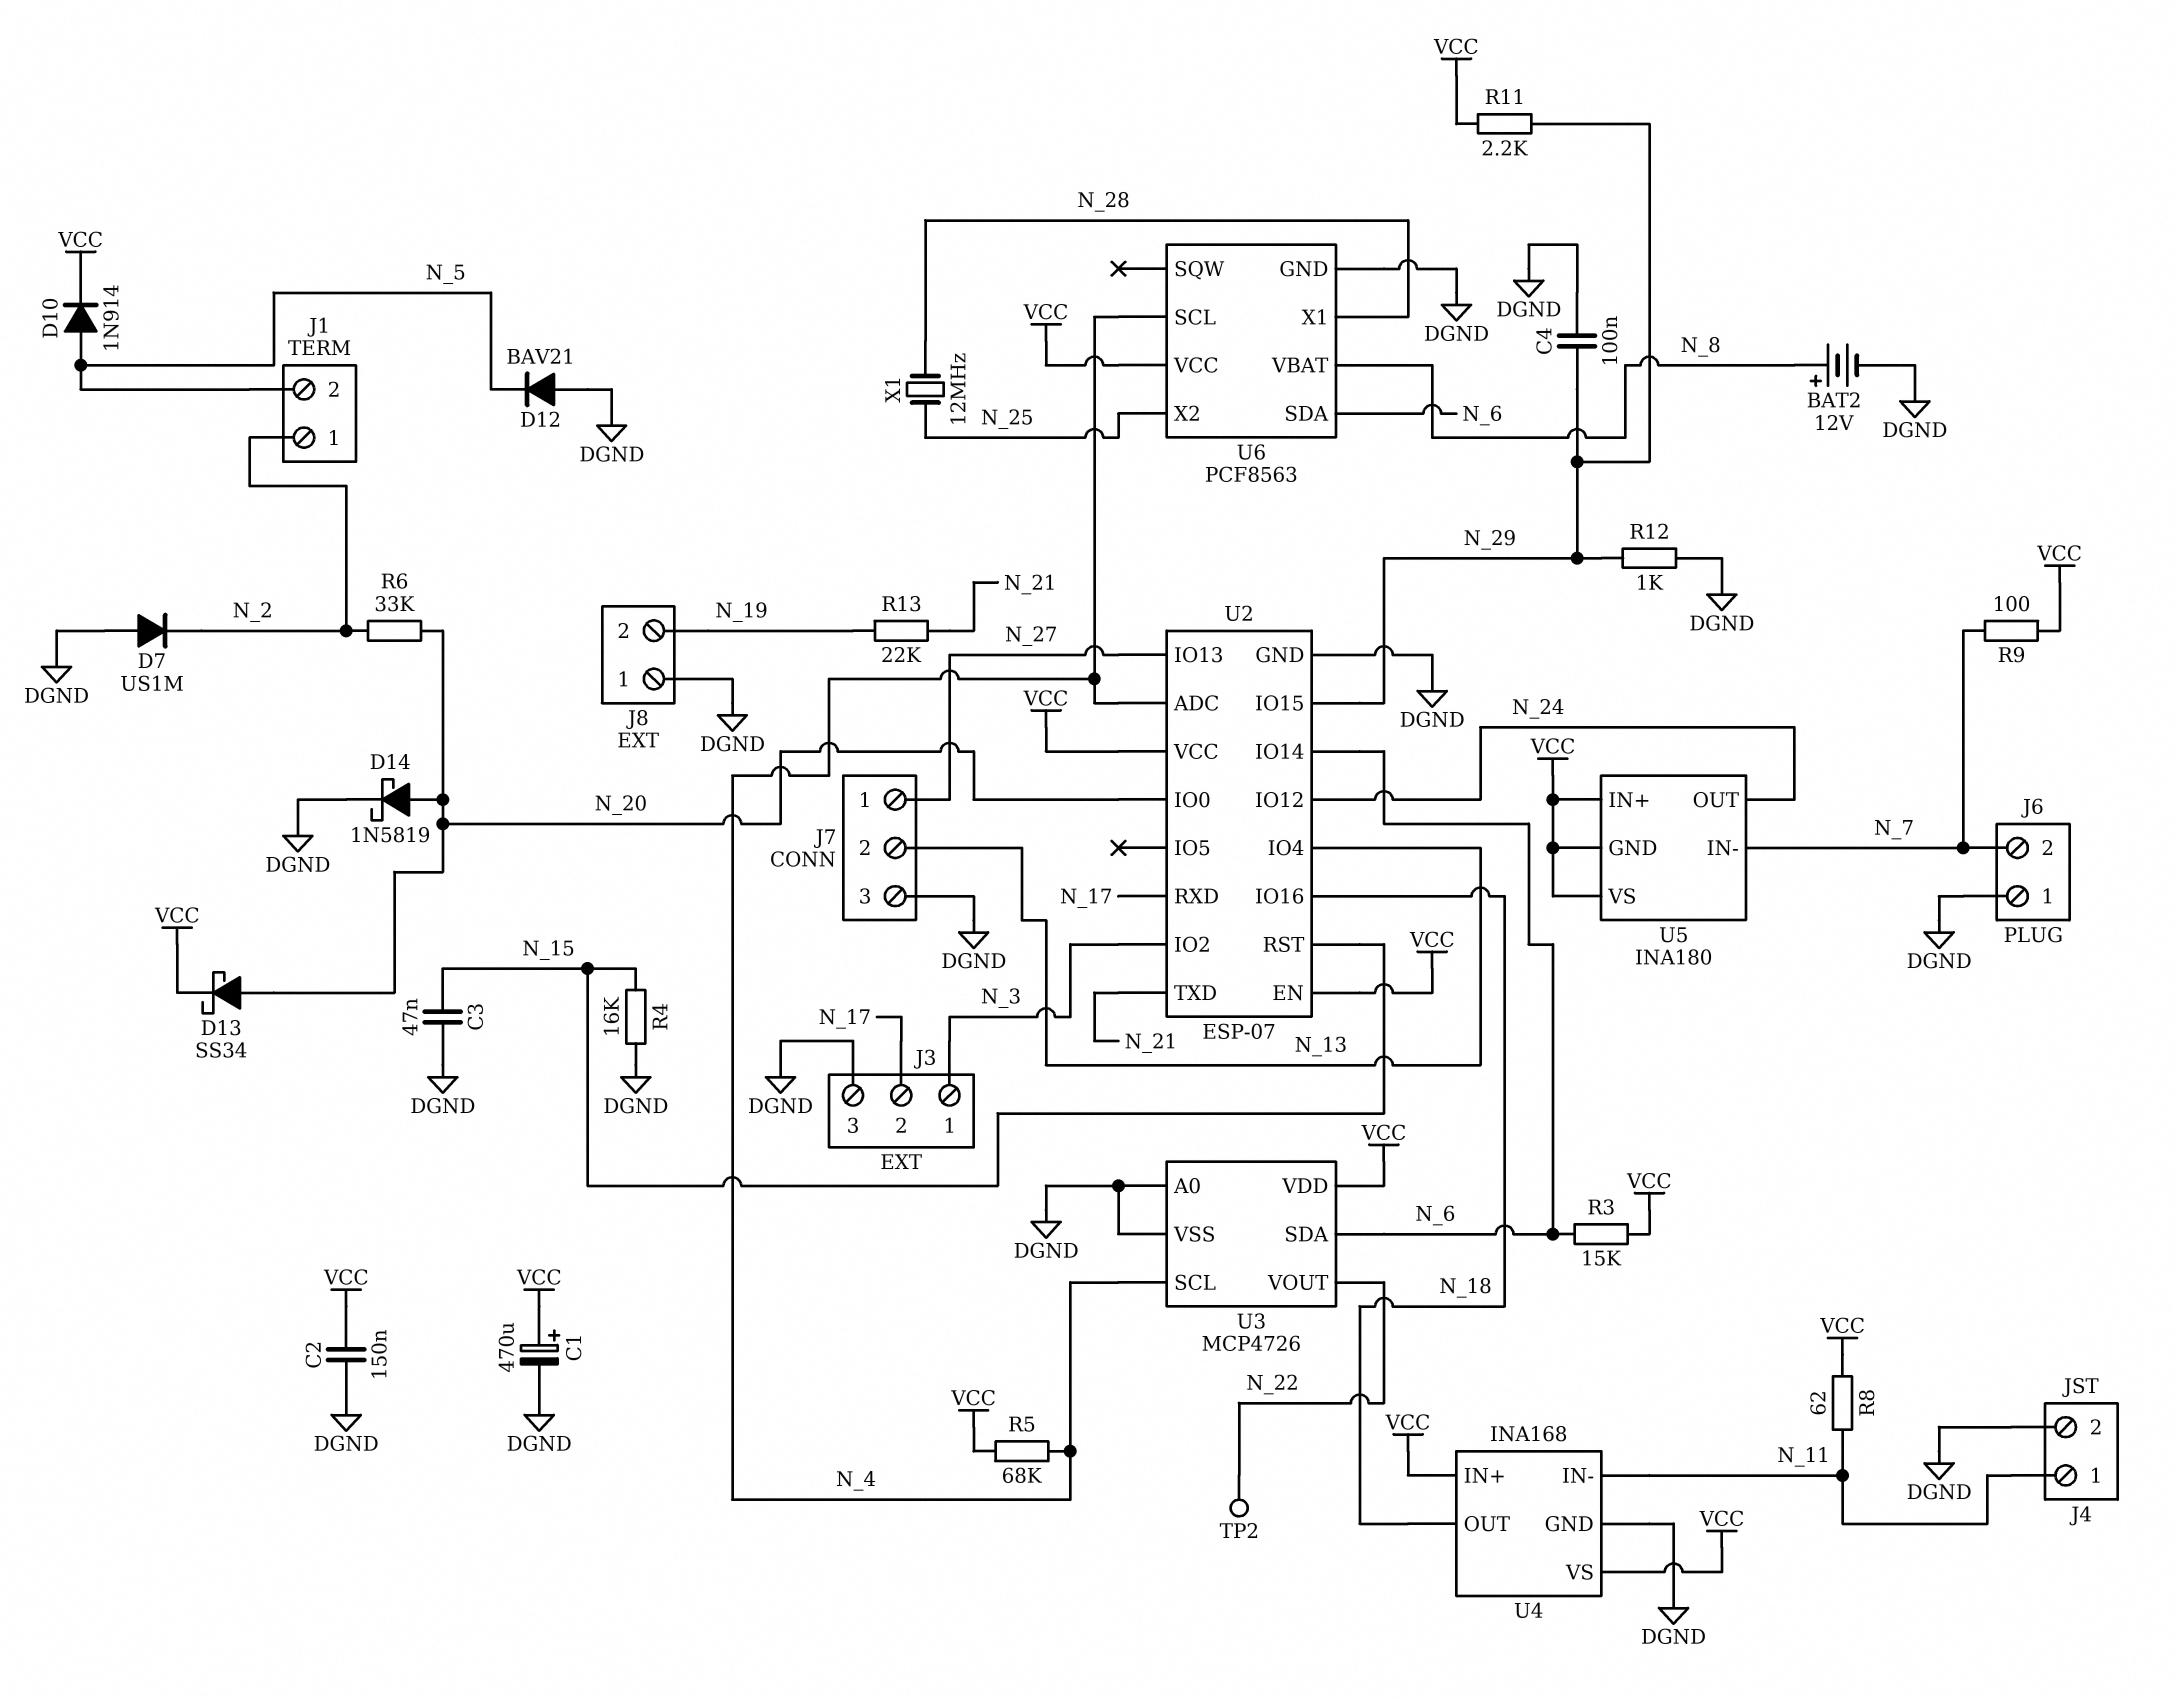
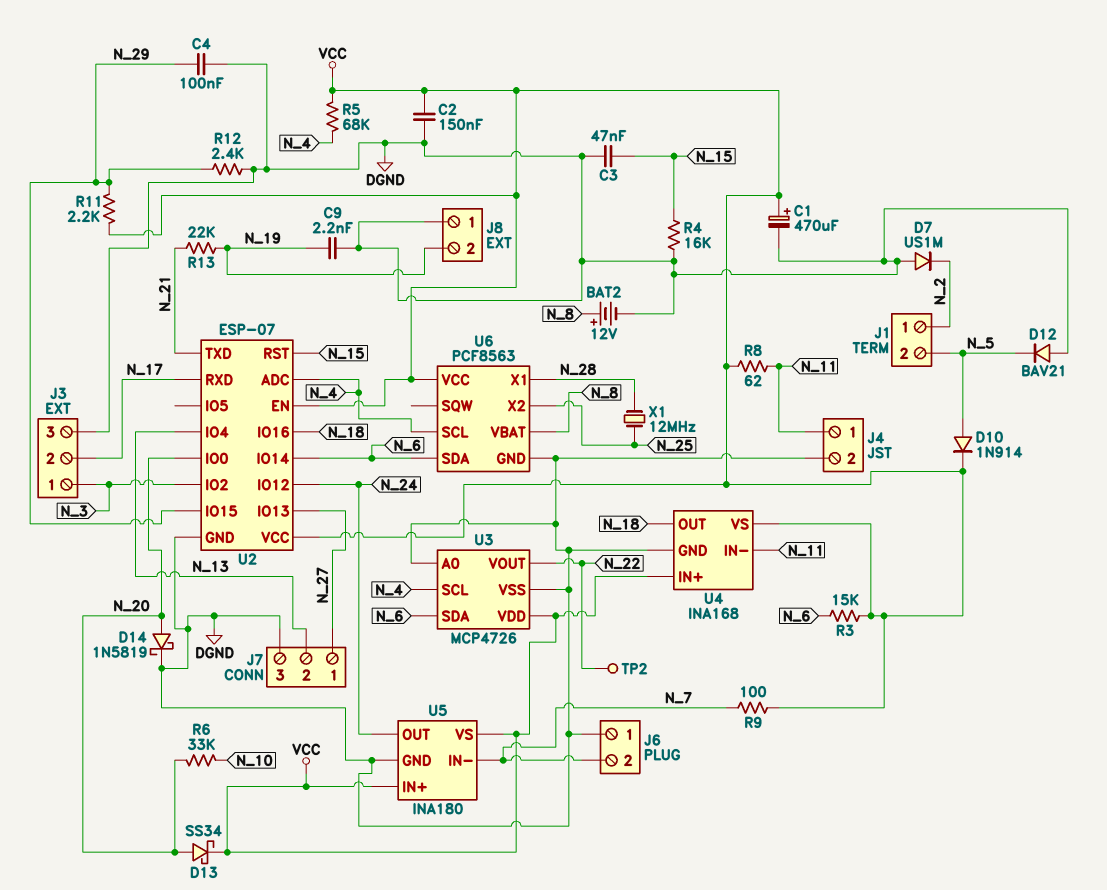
C9: none -> 2.2nF (DGND, N_19)
R6: 33k (N_2, N_20) -> 33k (N_10, N_20)
R12: 1k (DGND, N_29) -> 2.4k (DGND, N_29)
U5 pin GND: VCC -> DGND

